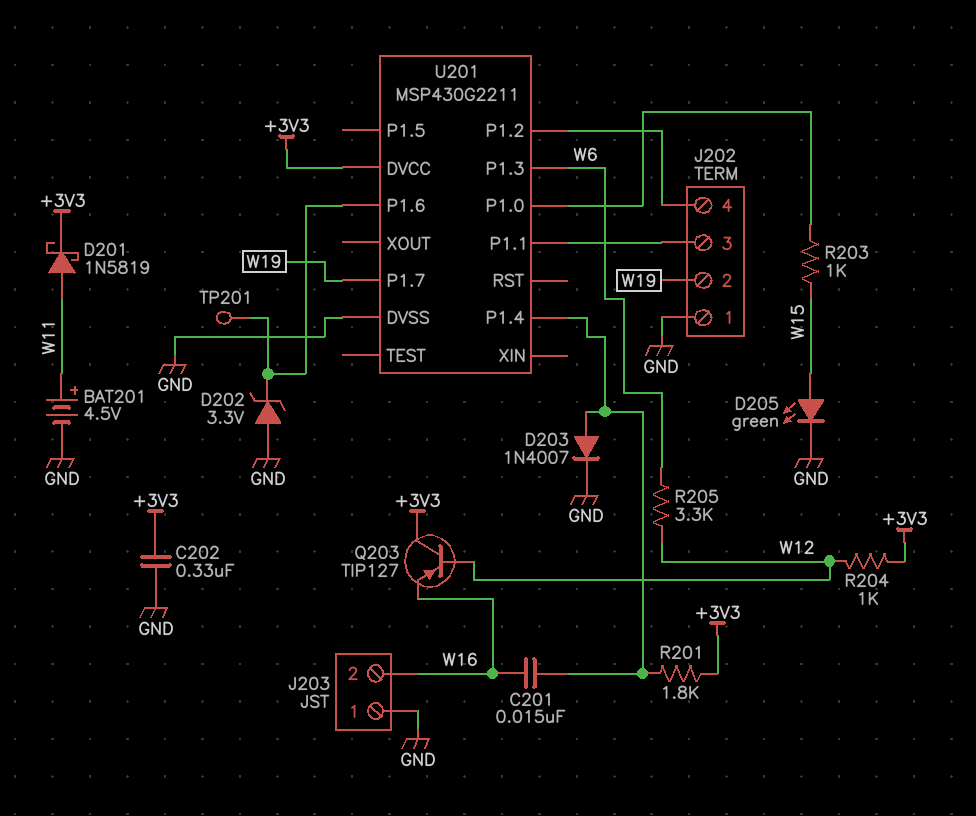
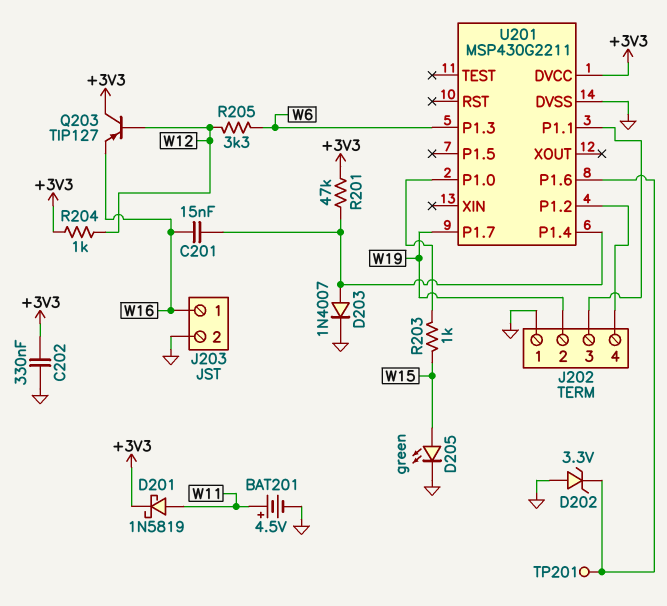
J203 pin 1: GND -> W16
J203 pin 2: W16 -> GND
R201: 1.8k (+3V3, U201/P1.4) -> 47k (+3V3, U201/P1.4)

